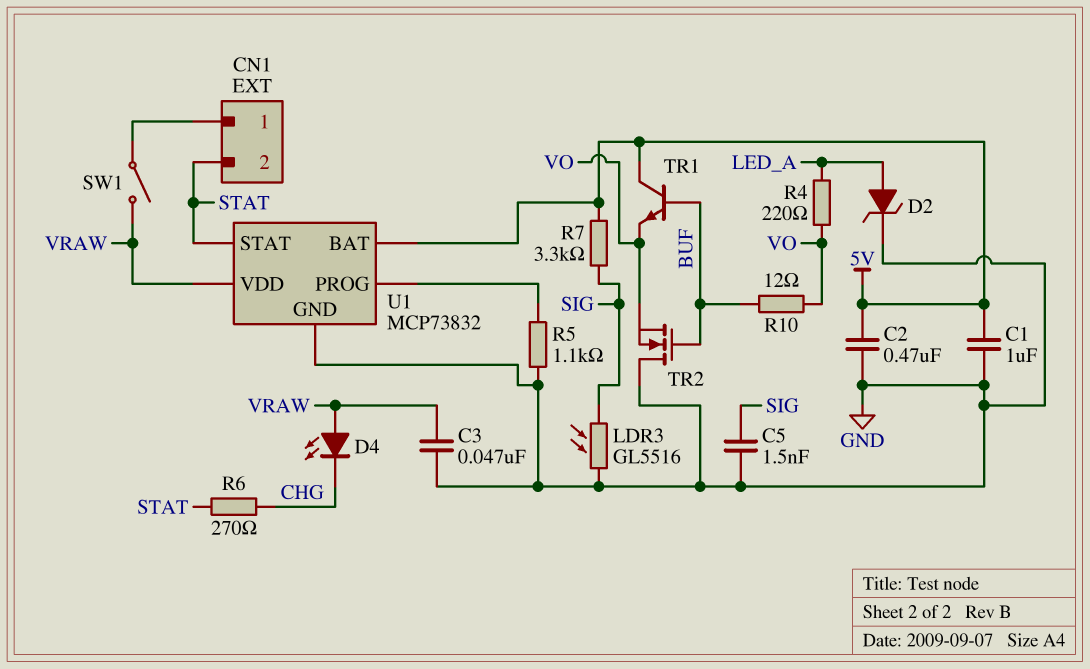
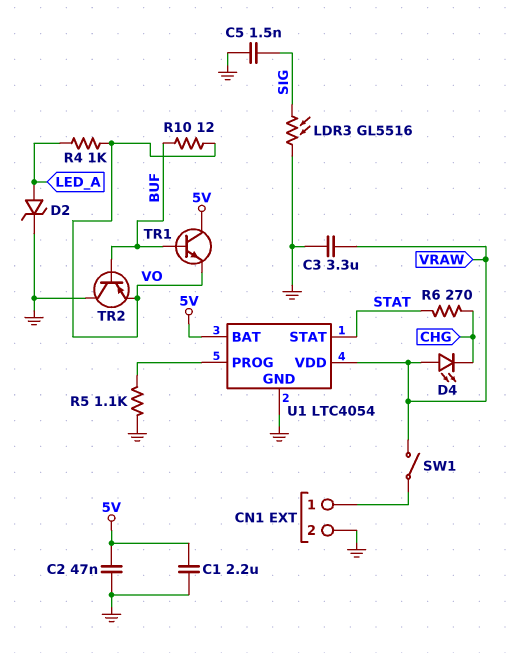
C1: 1uF (5V, GND) -> 2.2uF (5V, GND)
C2: 470nF (5V, GND) -> 47nF (5V, GND)
C3: 47nF (GND, VRAW) -> 3.3uF (GND, VRAW)
CN1 pin 2: STAT -> GND
R4: 220 (LED_A, VO) -> 1k (LED_A, VO)
R7: 3.3k (5V, SIG) -> none
TR2: NMOS (G BUF, D GND, S VO) -> PNP (B BUF, C GND, E VO)
U1: MCP73832 -> LTC4054

